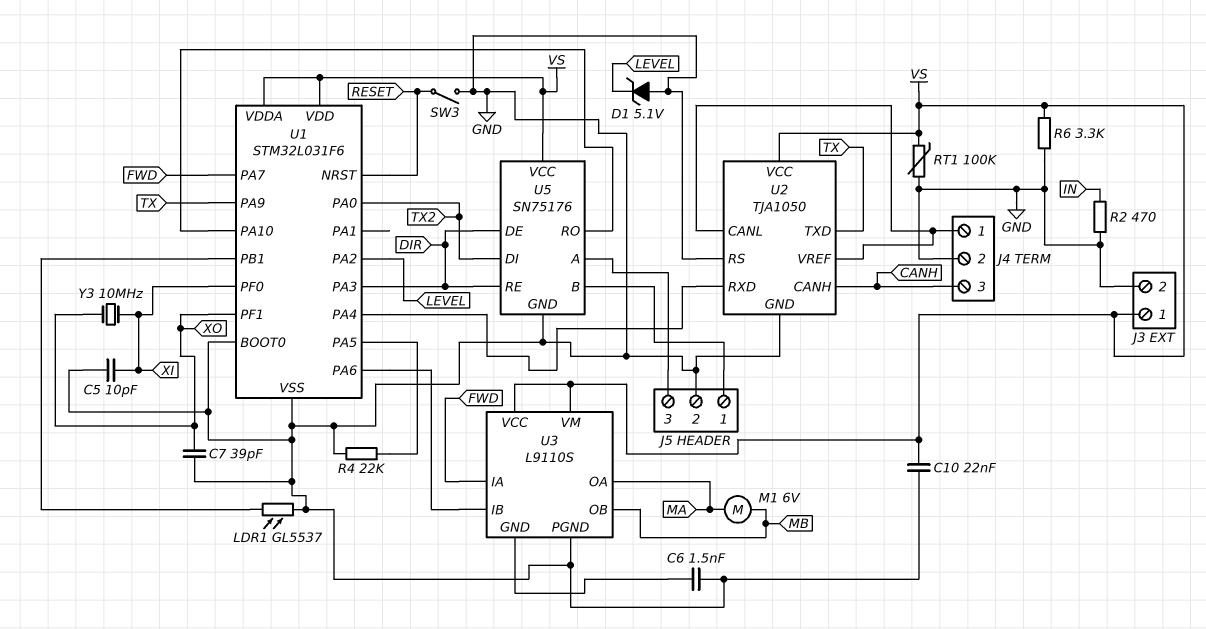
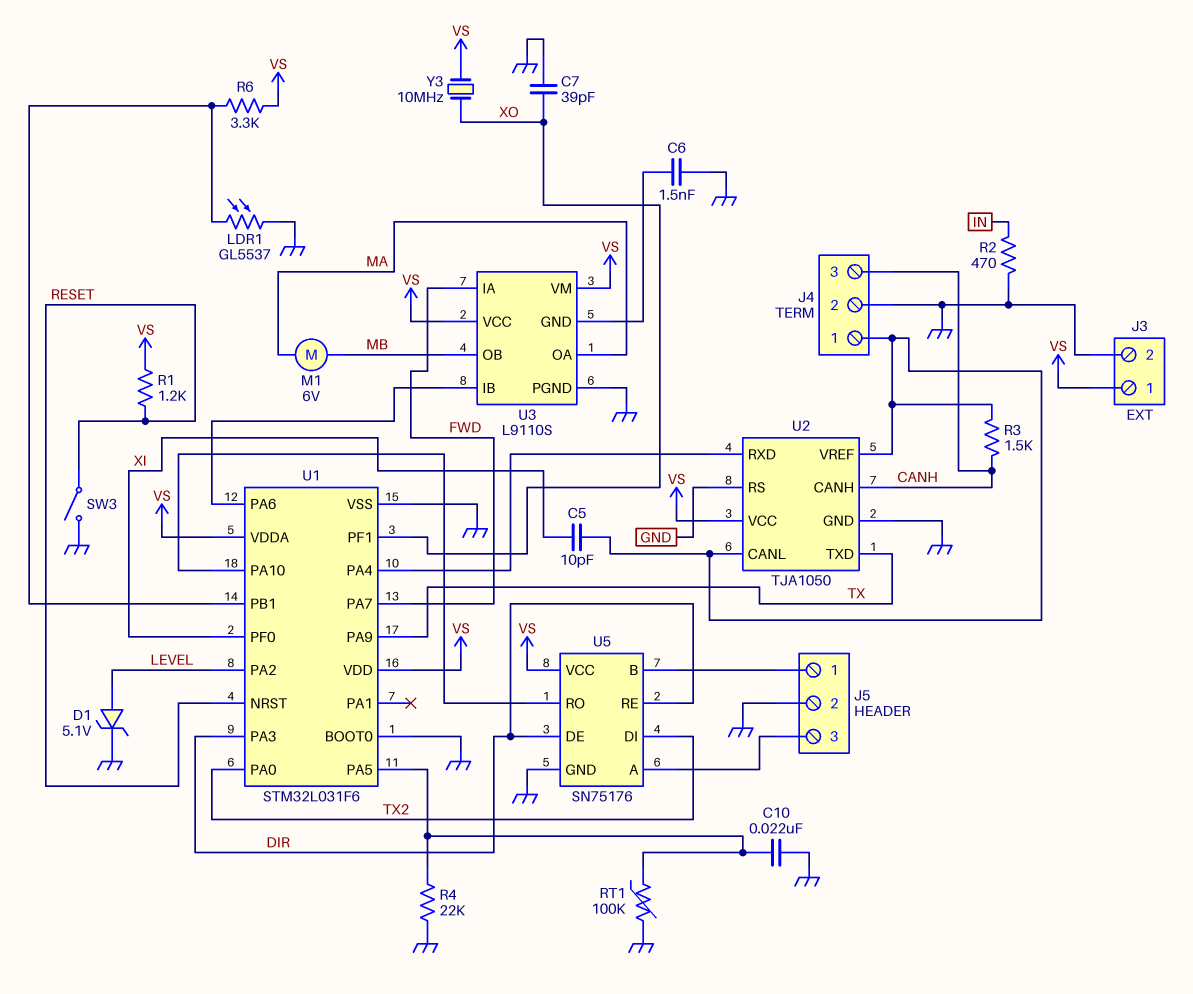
C5: 10pF (GND, XI) -> 10pF (J4/1, XI)
C10: 22nF (GND, VS) -> 22nF (GND, U1/PA5)
D1: zener 5.1V (A GND, K LEVEL) -> zener 5.1V (A LEVEL, K GND)
R1: none -> 1.2k (RESET, VS)
R3: none -> 1.5k (CANH, J4/1)
R6: 3.3k (GND, VS) -> 3.3k (U1/PB1, VS)
RT1: 100k (GND, VS) -> 100k (GND, U1/PA5)
Y3: 10MHz (XI, XO) -> 10MHz (VS, XO)

